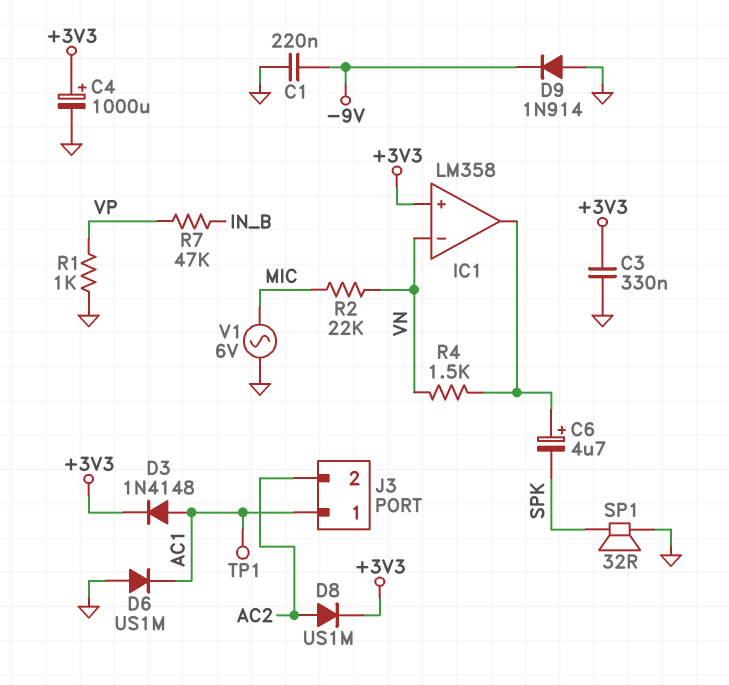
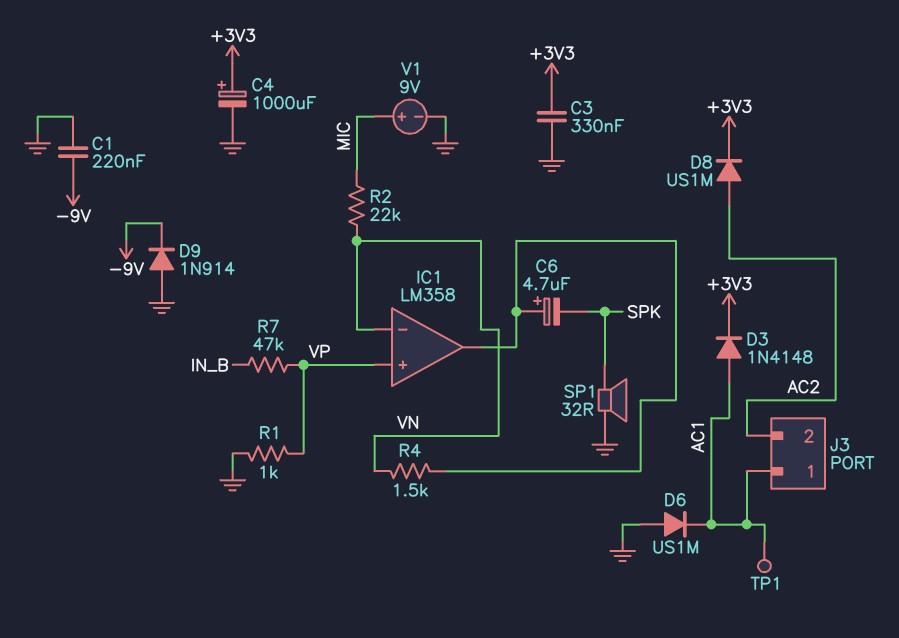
IC1 pin in+: +3V3 -> VP
V1: AC 6V (GND, MIC) -> 9V (plus MIC, minus GND)

